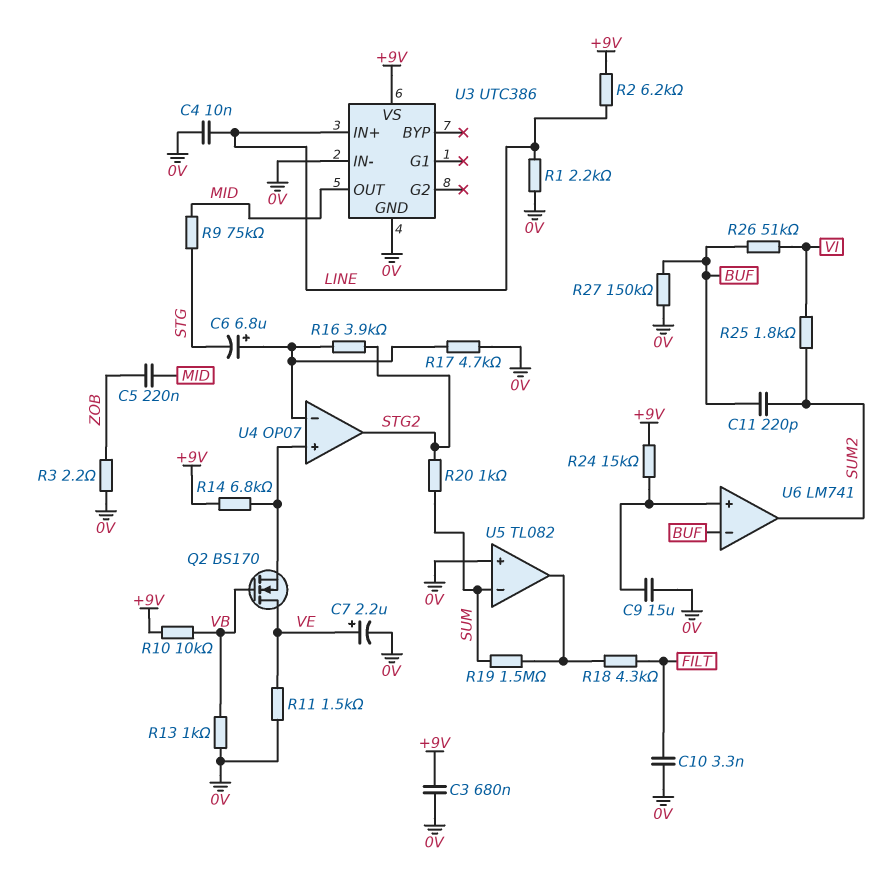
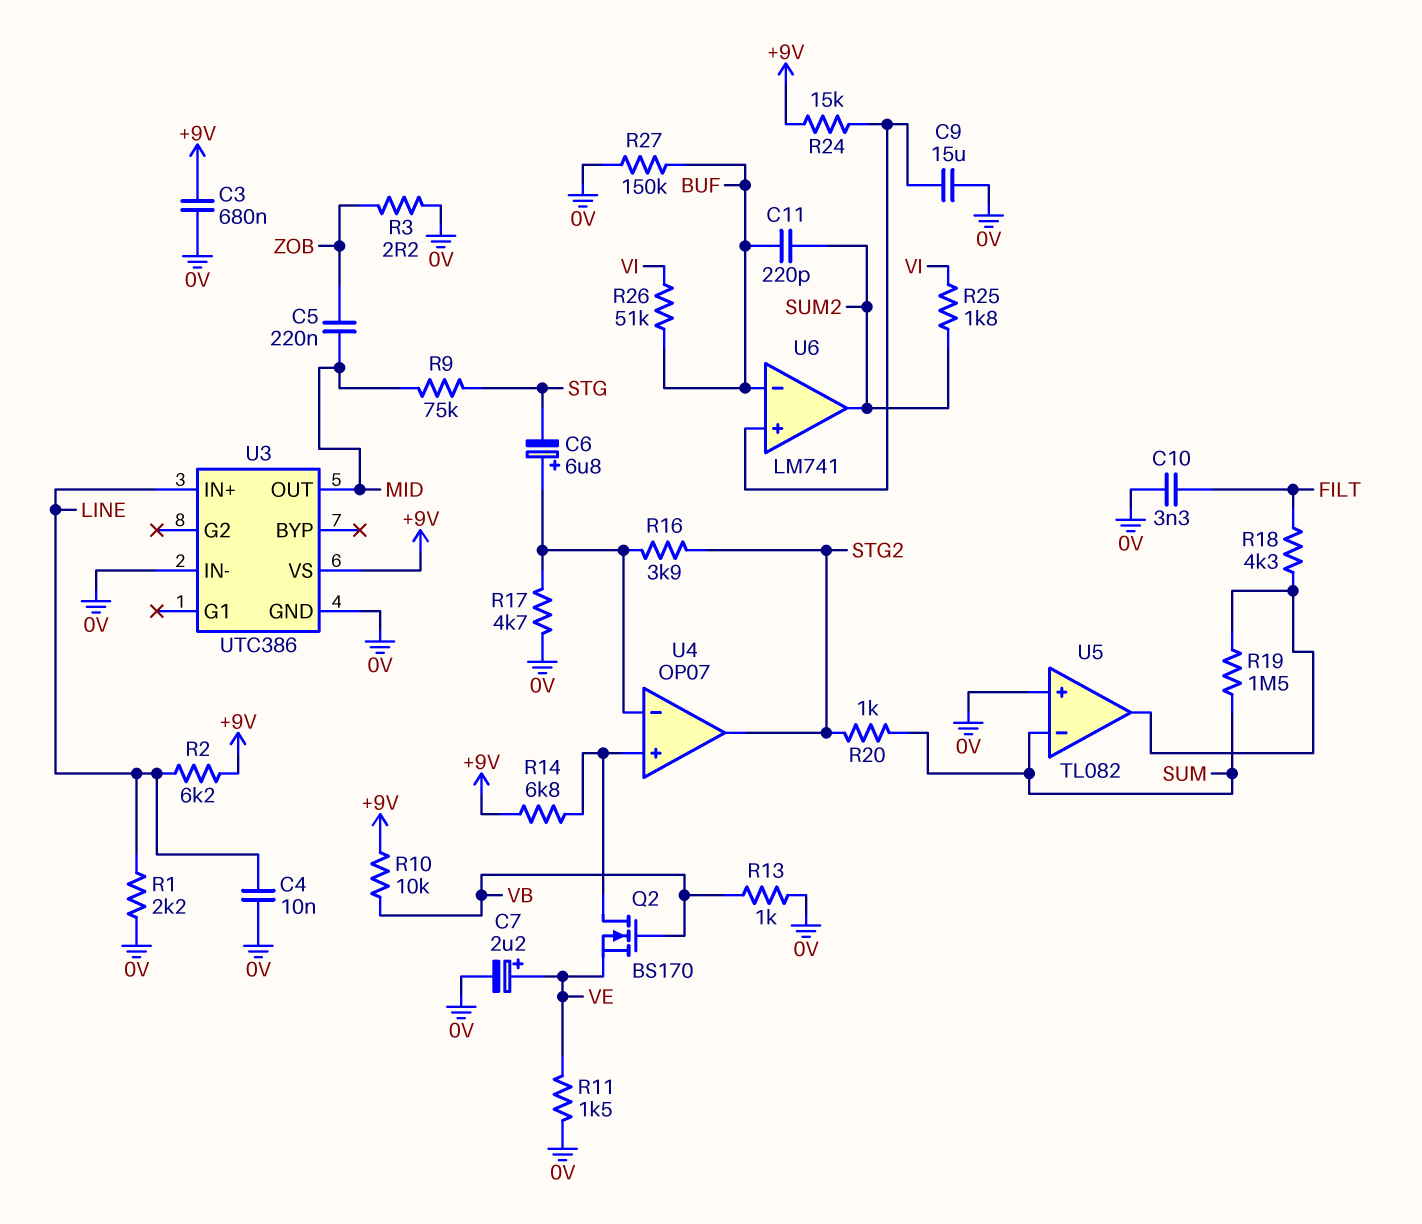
Q2: NMOS BS170 (G VB, D VE, S U4/in+) -> NMOS BS170 (G VB, D U4/in+, S VE)

